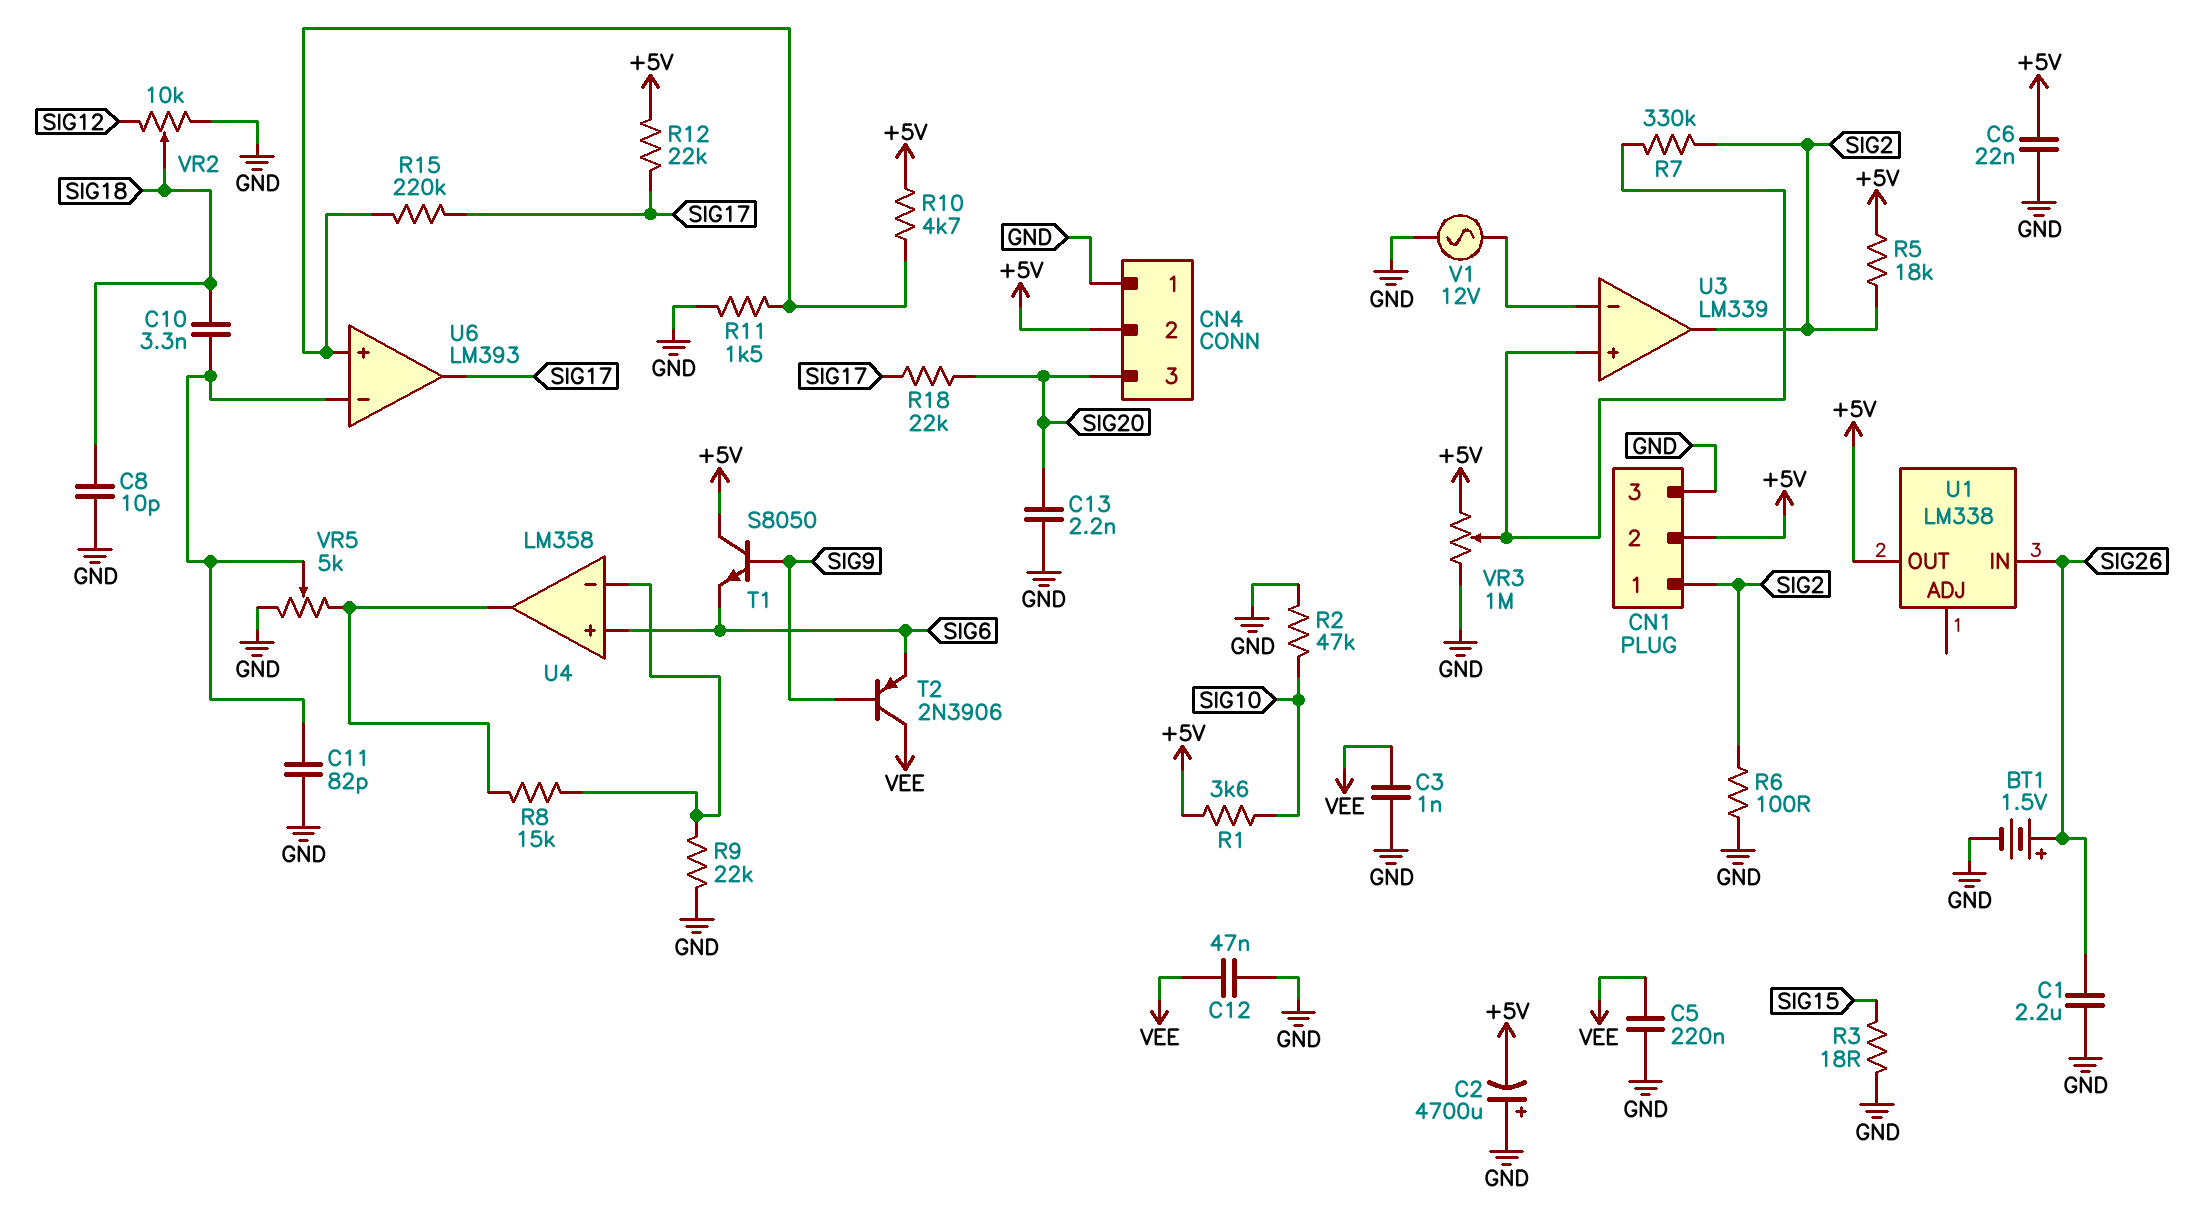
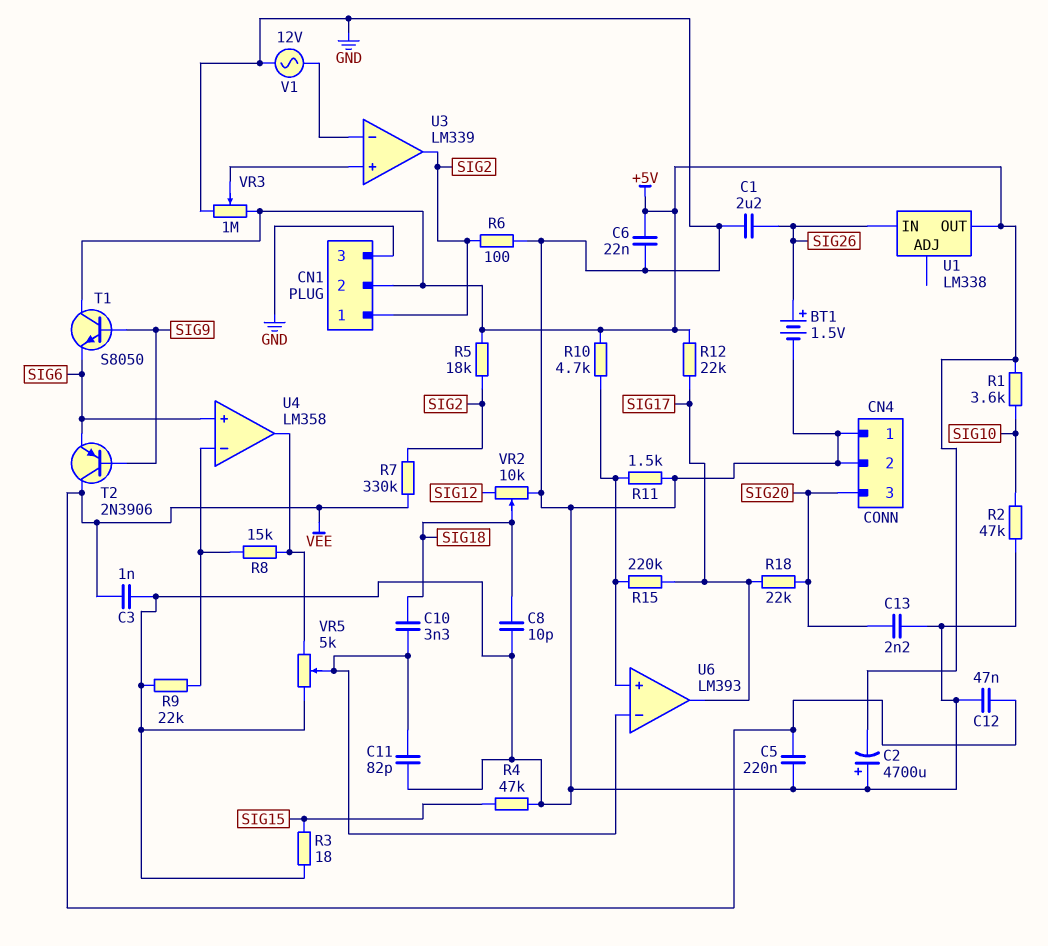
CN4 pin 2: +5V -> GND
R4: none -> 47k (GND, SIG15)
R7: 330k (SIG2, U3/in+) -> 330k (SIG2, VEE)

